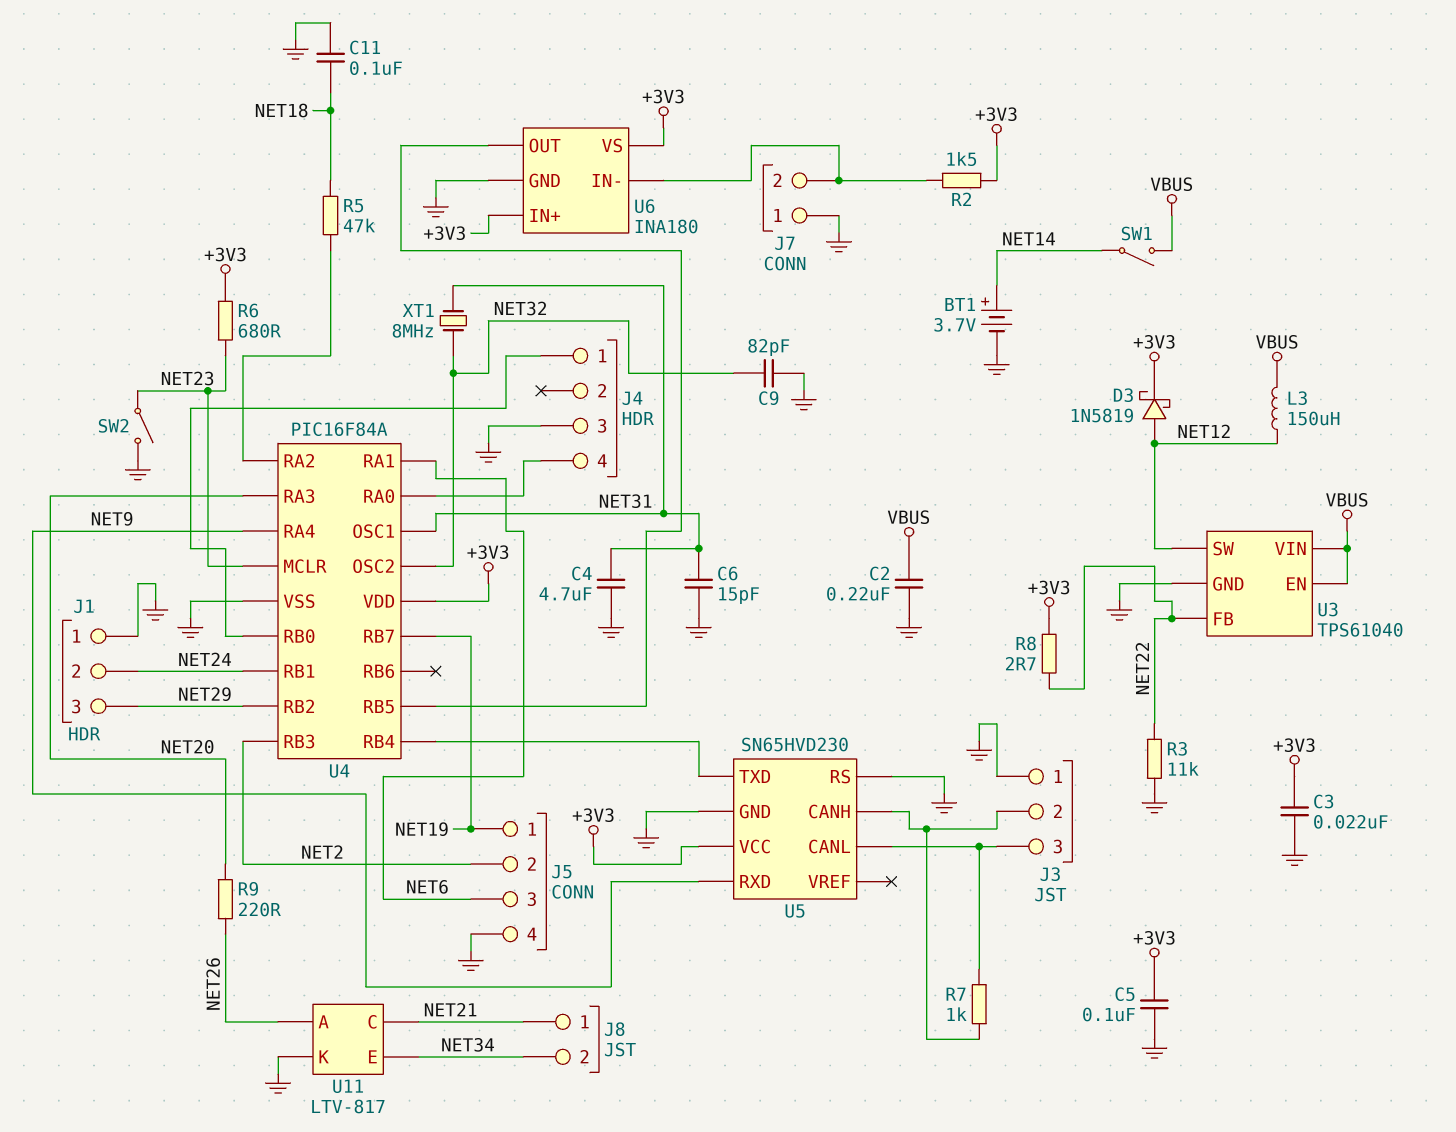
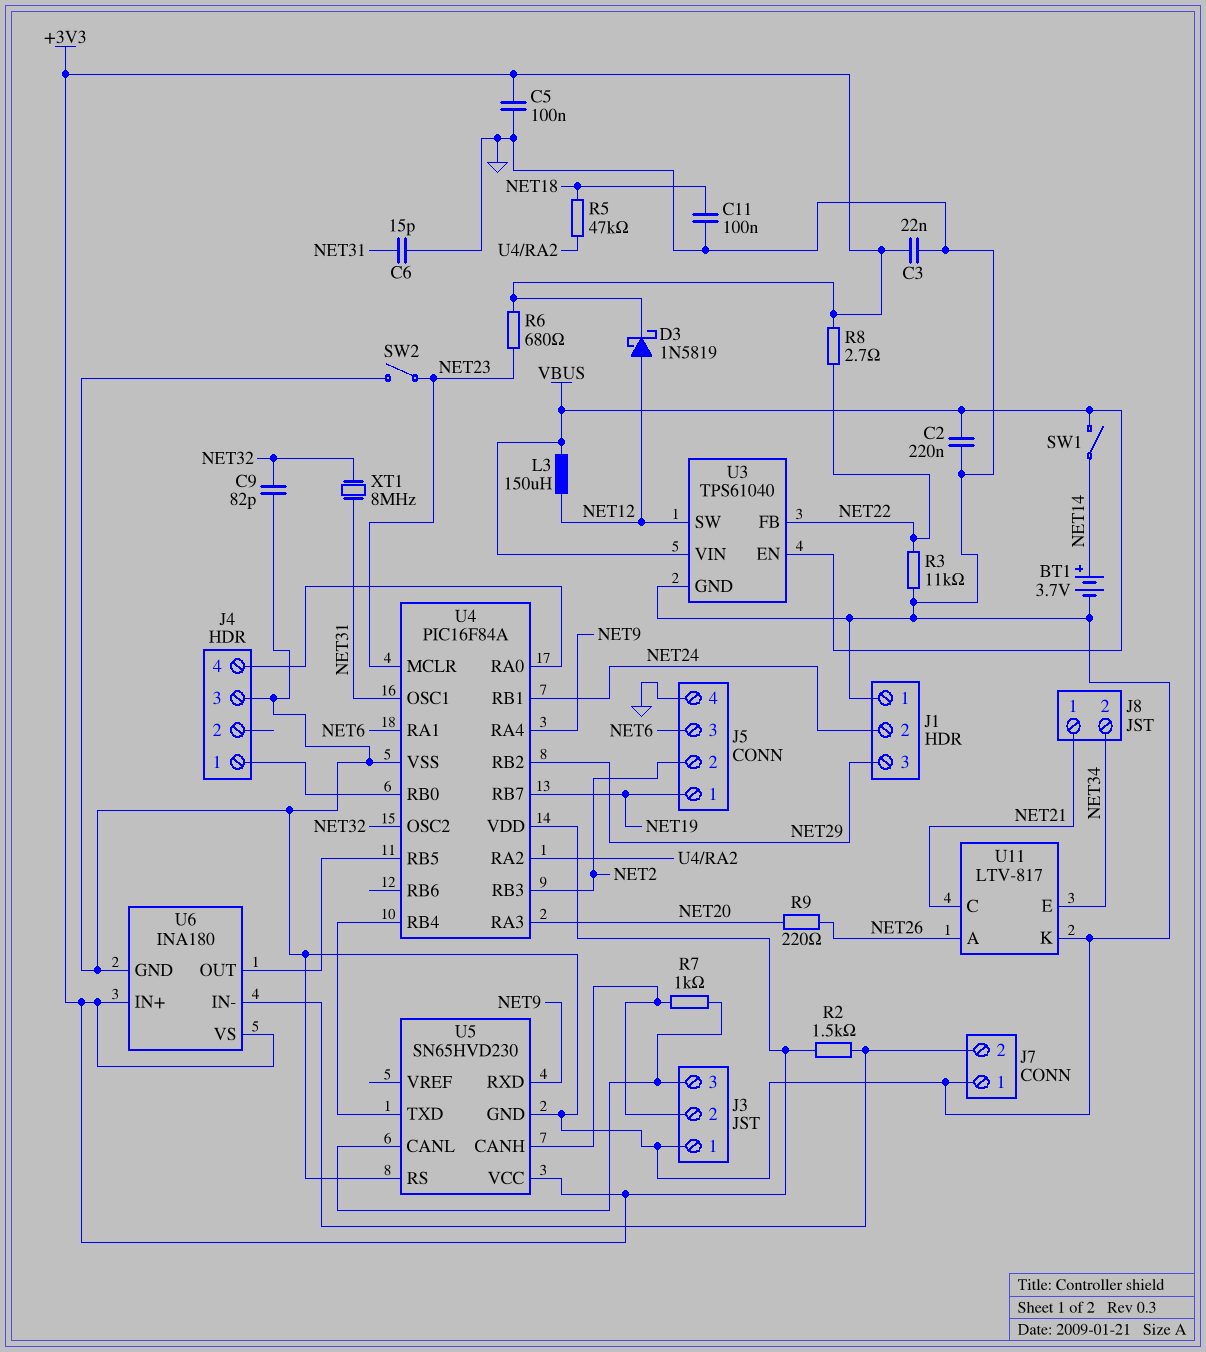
C4: 4.7uF (GND, NET31) -> none

